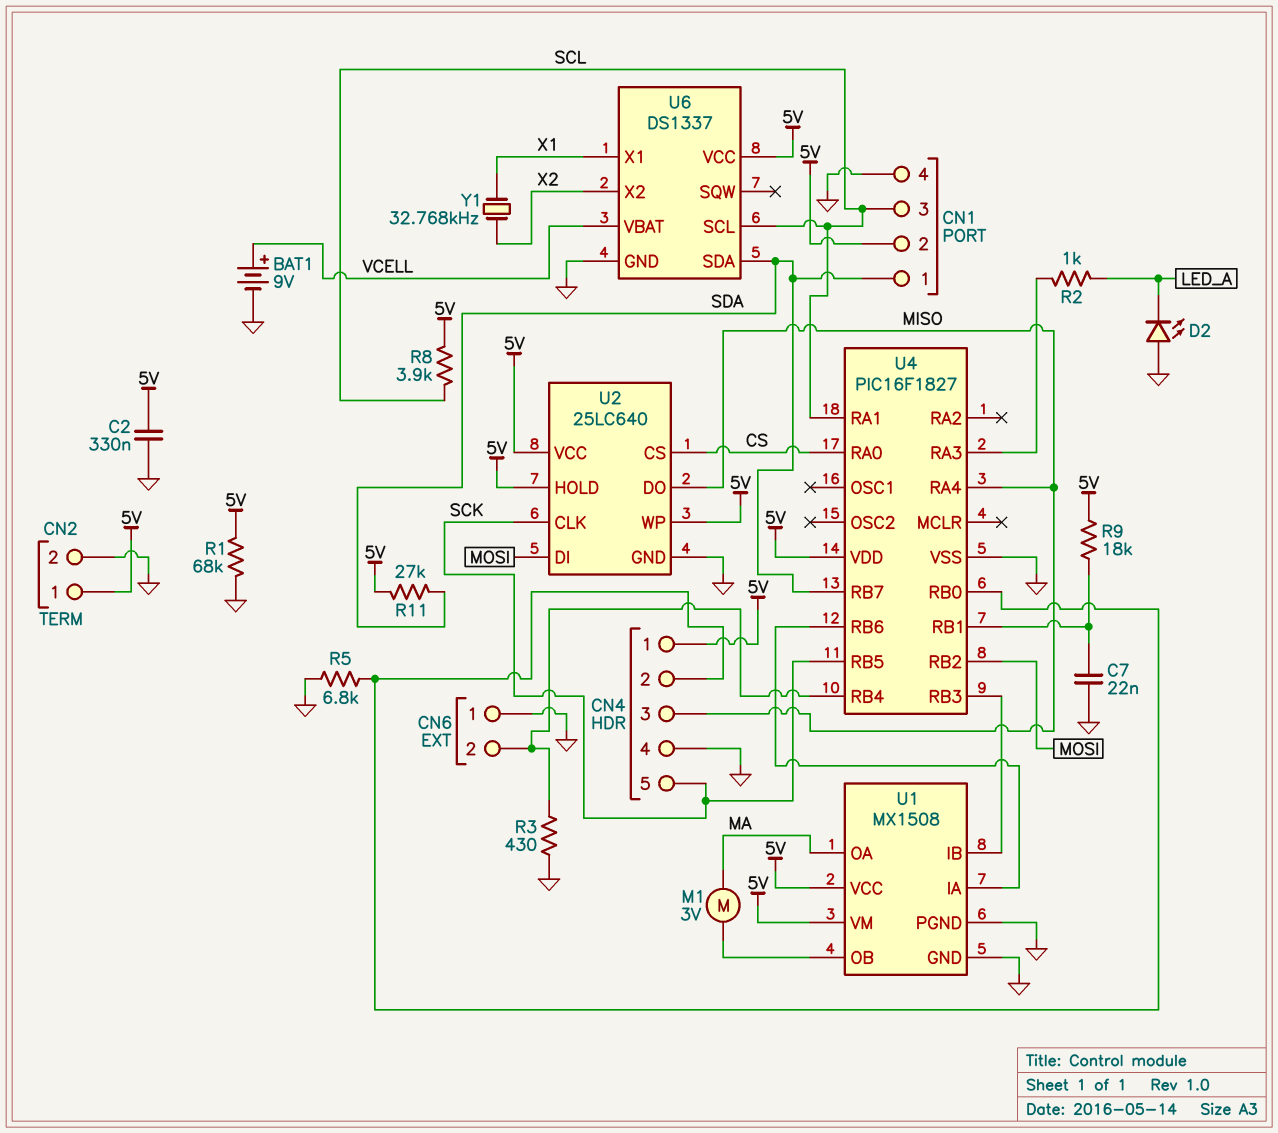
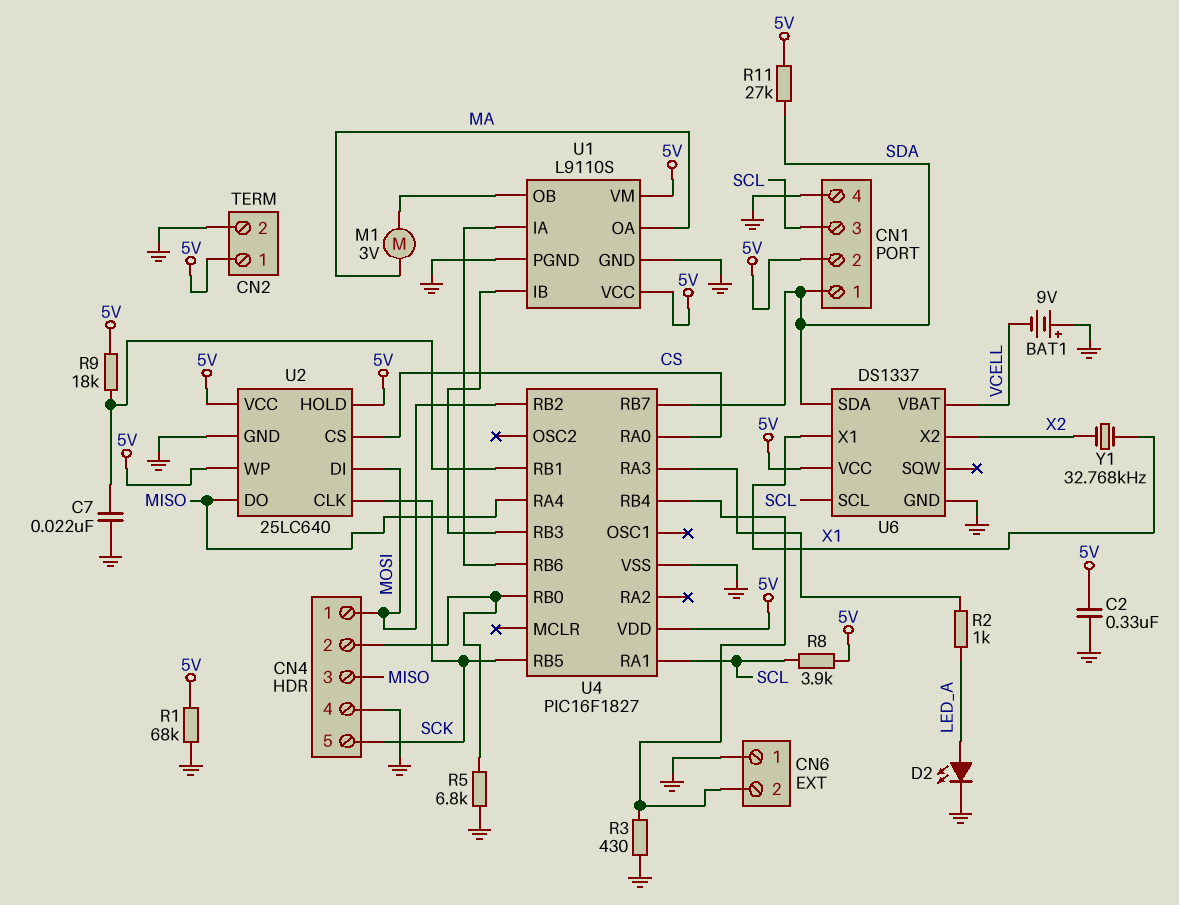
BAT1: 9V (plus VCELL, minus GND) -> 9V (plus GND, minus VCELL)
CN4 pin 1: 5V -> MOSI
D2: LED (A GND, K LED_A) -> LED (A LED_A, K GND)
U1: MX1508 -> L9110S

